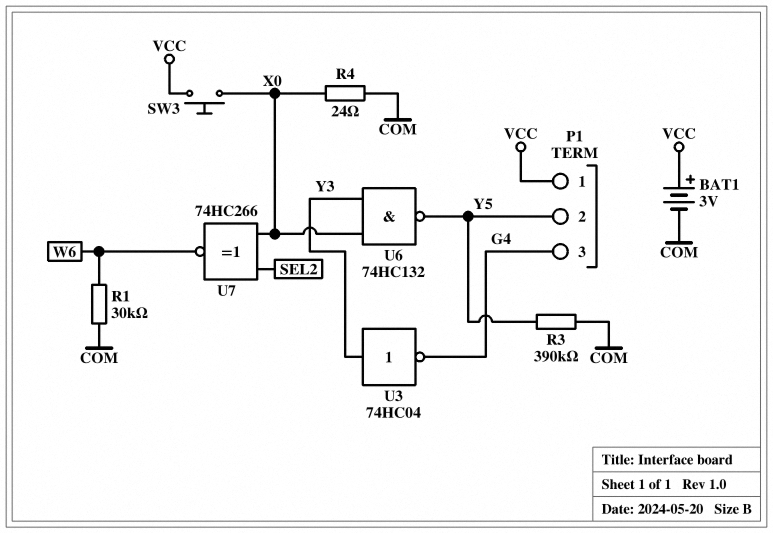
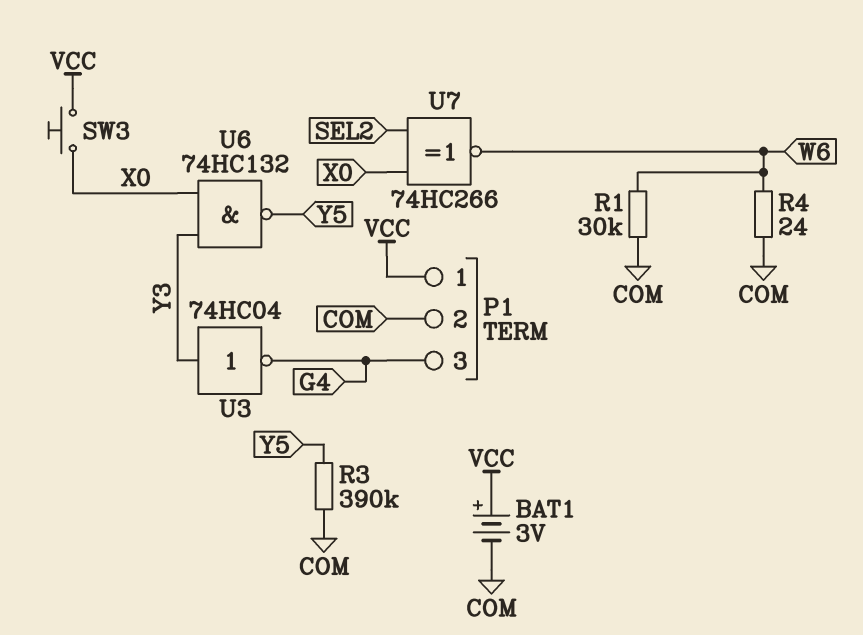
P1 pin 2: Y5 -> COM
R4: 24 (COM, X0) -> 24 (COM, W6)

